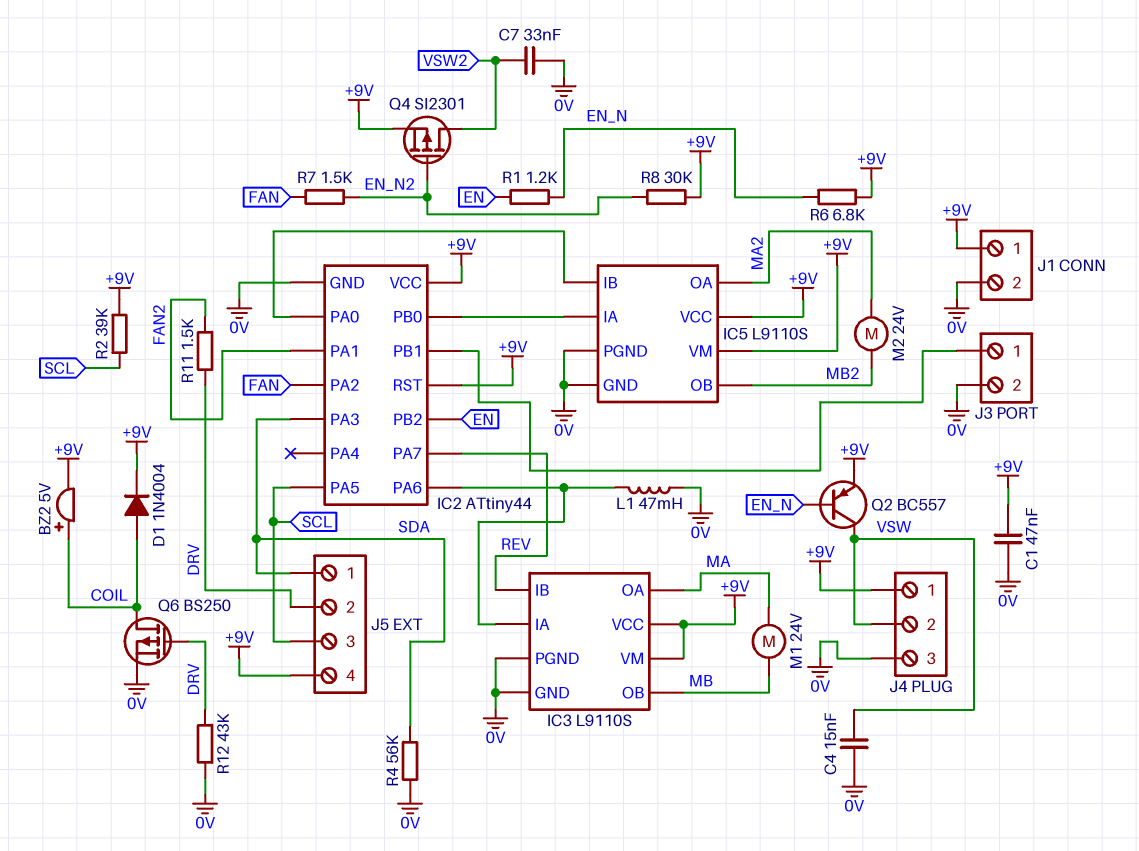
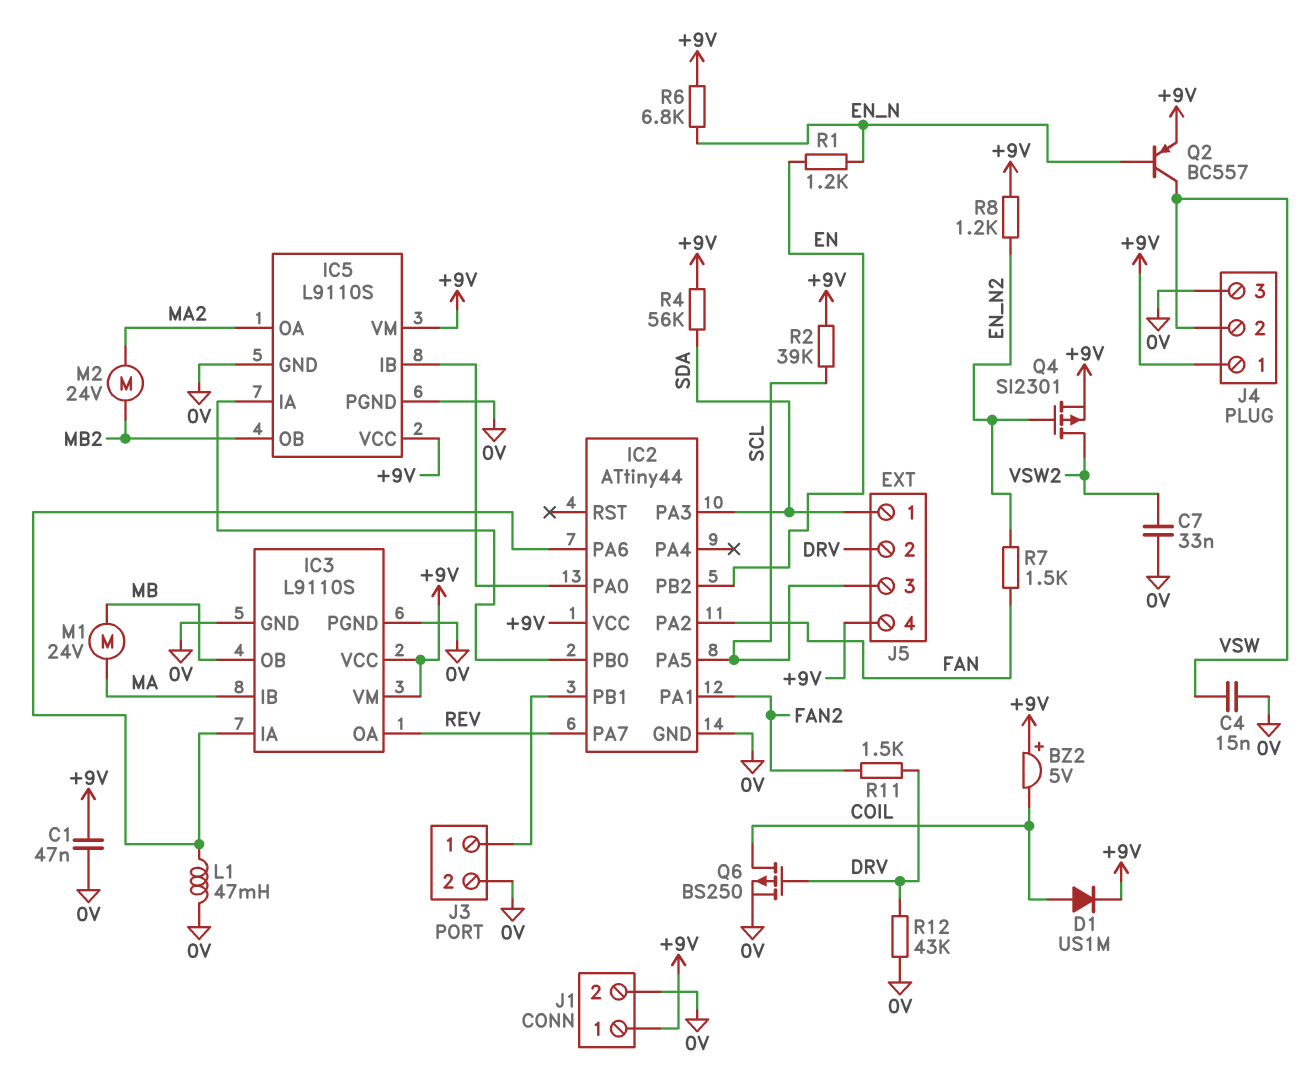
BZ2: buzzer 5V (plus COIL, minus +9V) -> buzzer 5V (plus +9V, minus COIL)
D1: diode 1N4004 (A COIL, K +9V) -> diode US1M (A COIL, K +9V)
IC2 pin RST: +9V -> none
IC3 pin IB: REV -> MA
IC3 pin OA: MA -> REV
R4: 56k (0V, SDA) -> 56k (+9V, SDA)
R8: 30k (+9V, EN_N2) -> 1.2k (+9V, EN_N2)

